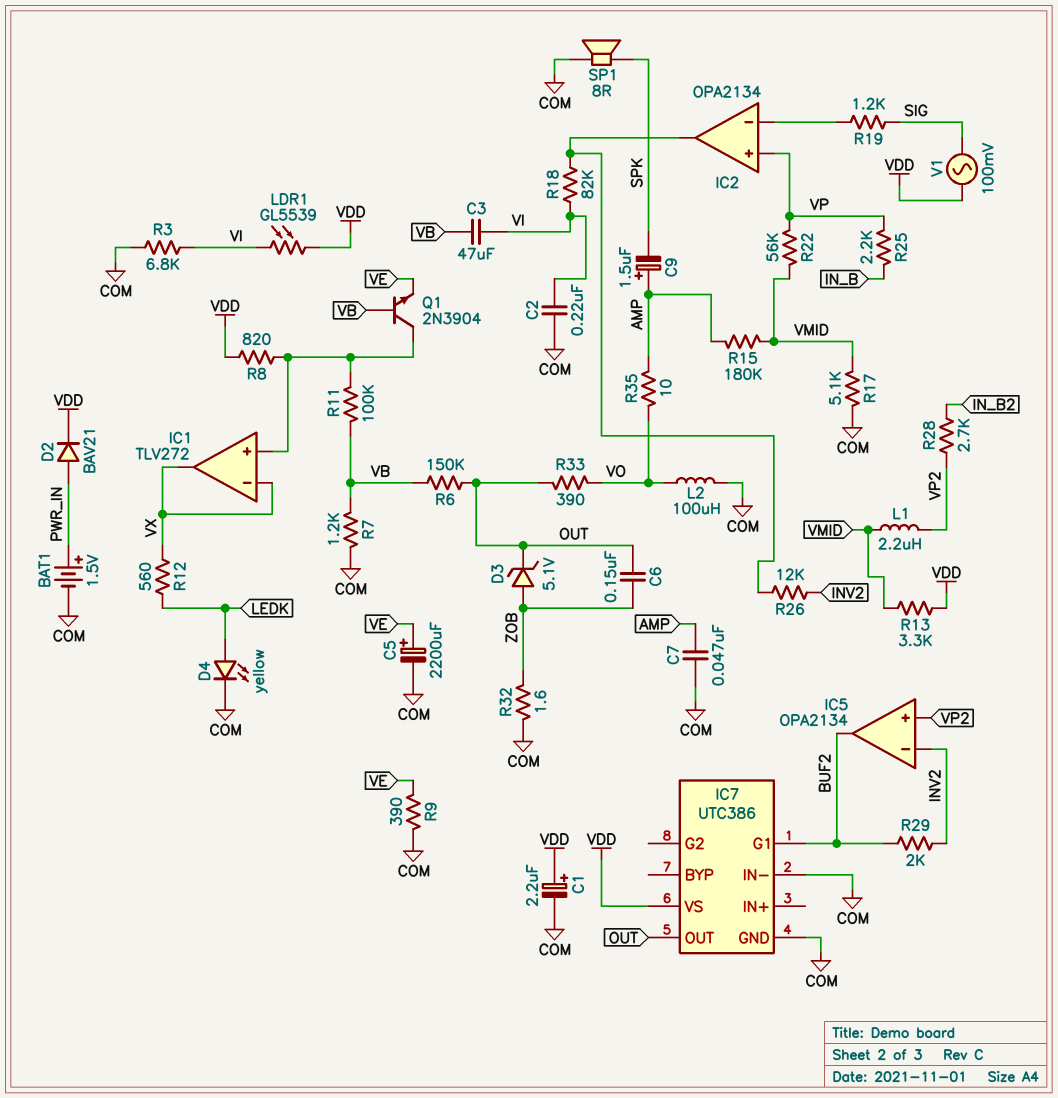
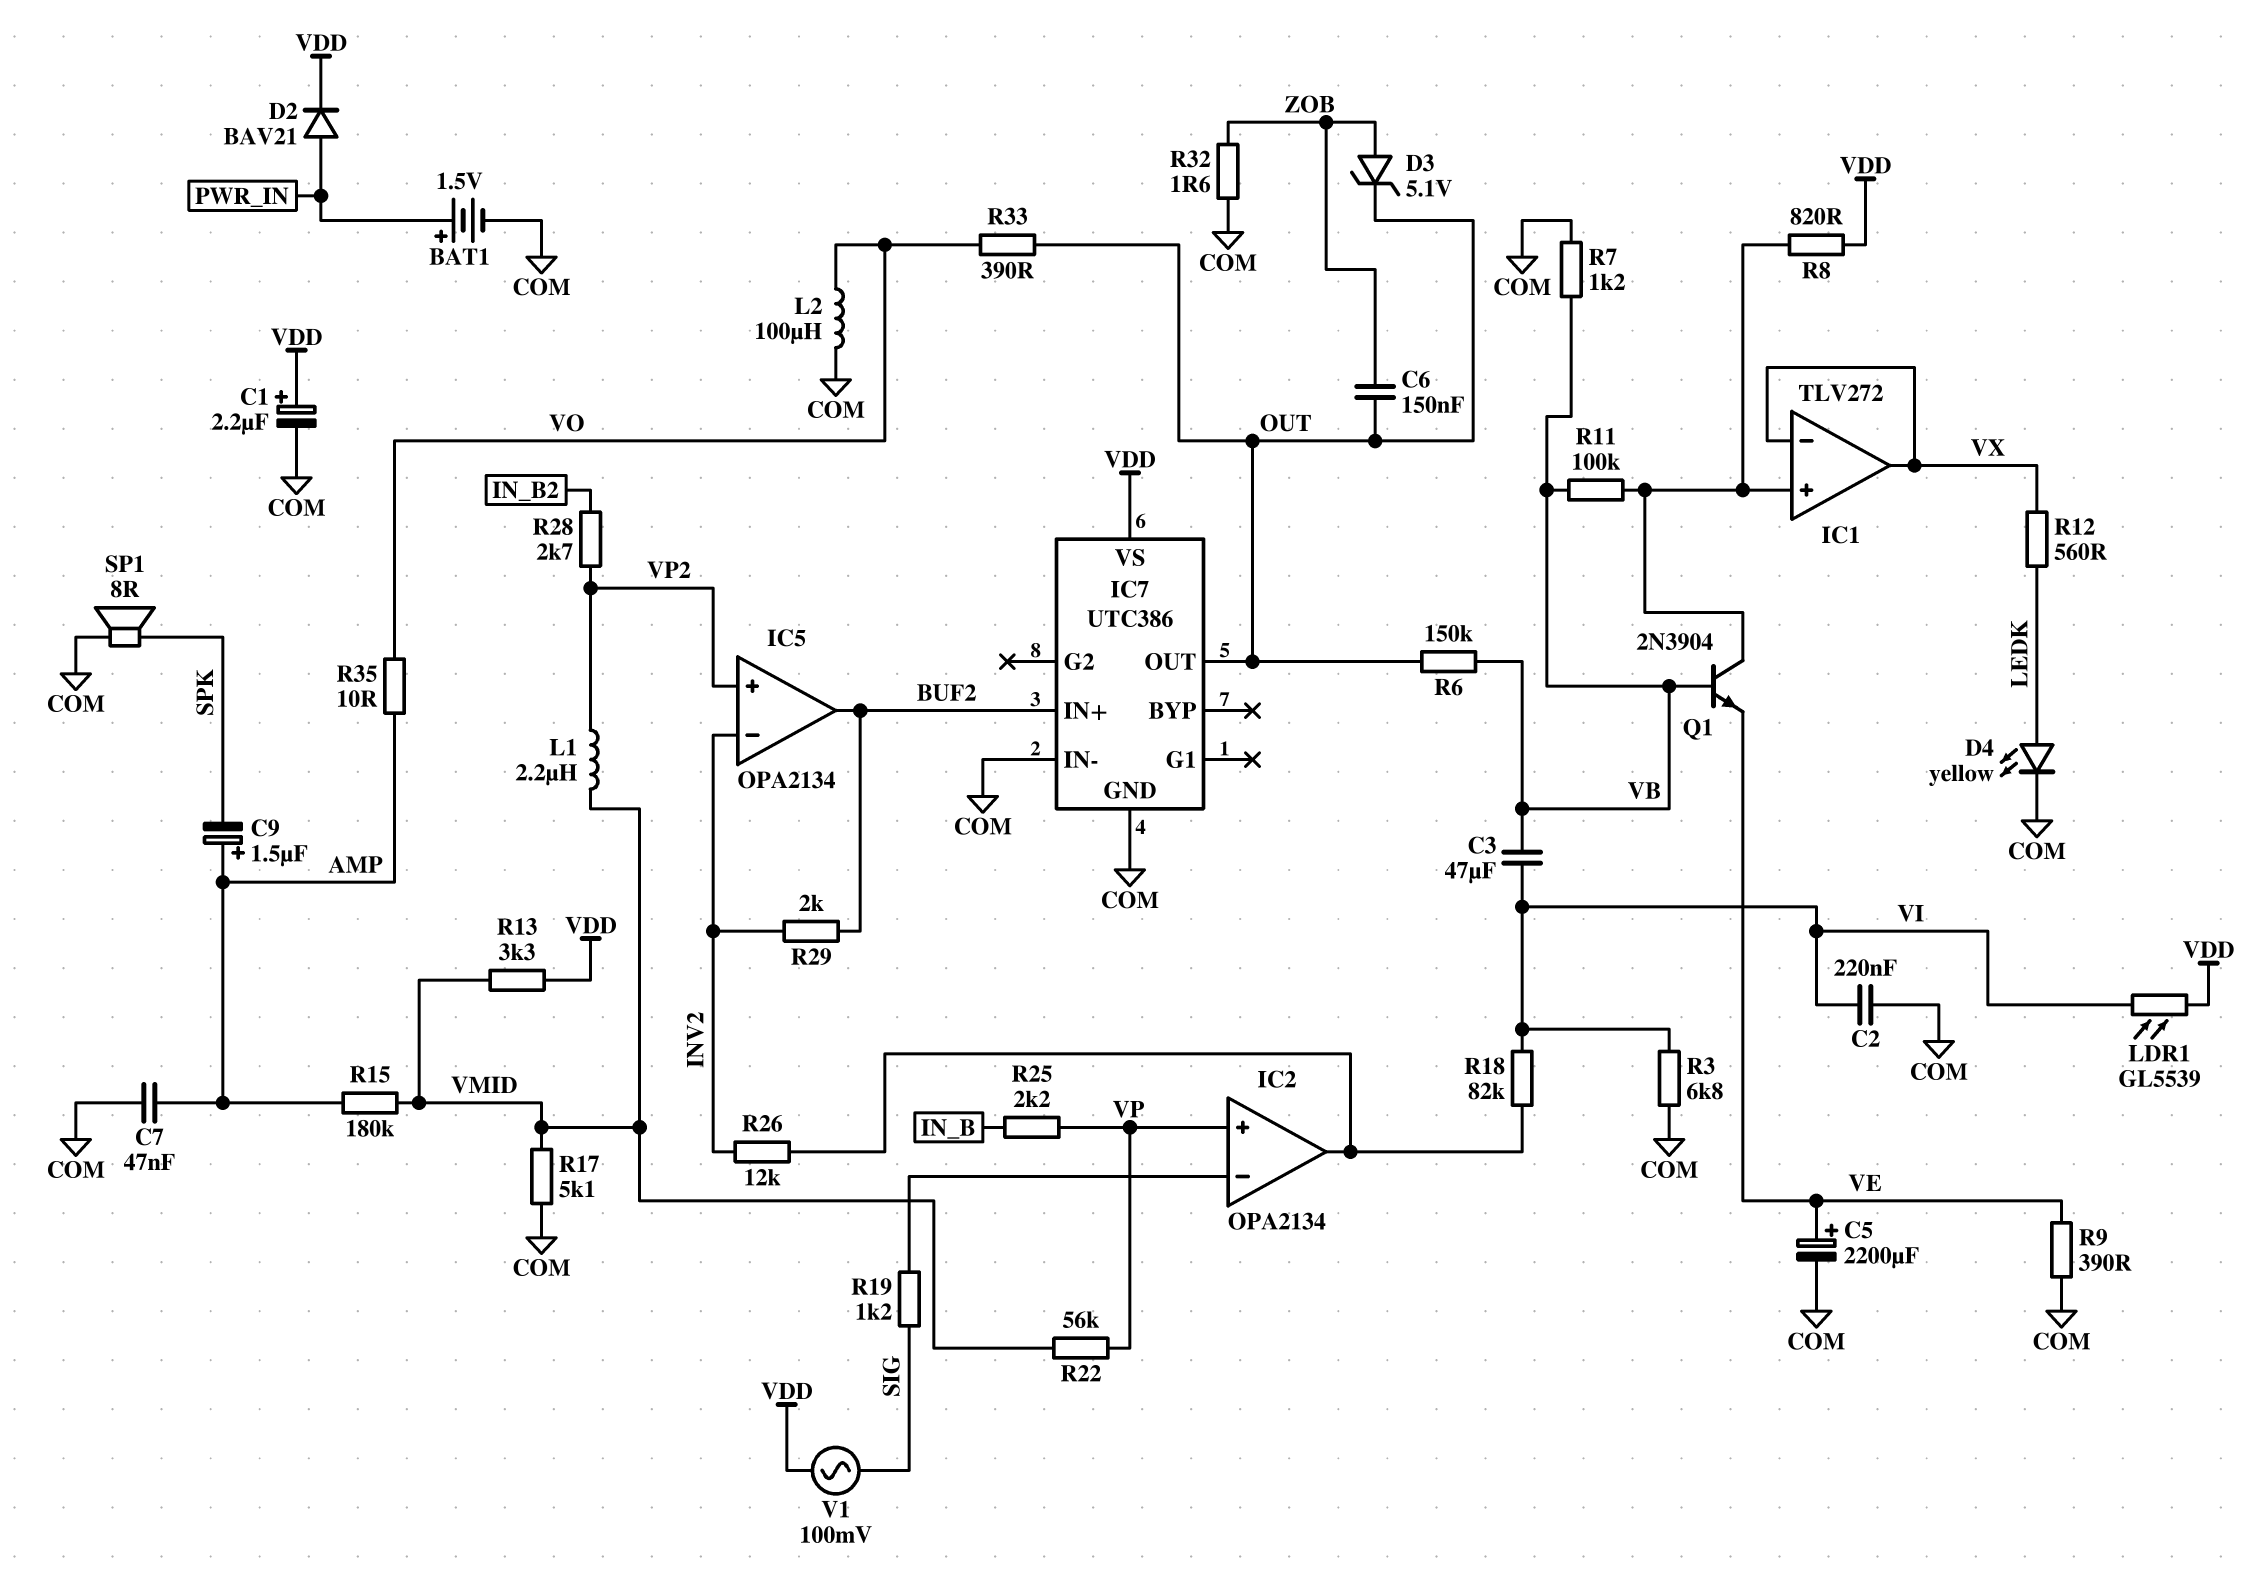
IC7 pin G1: BUF2 -> none
IC7 pin IN+: none -> BUF2

